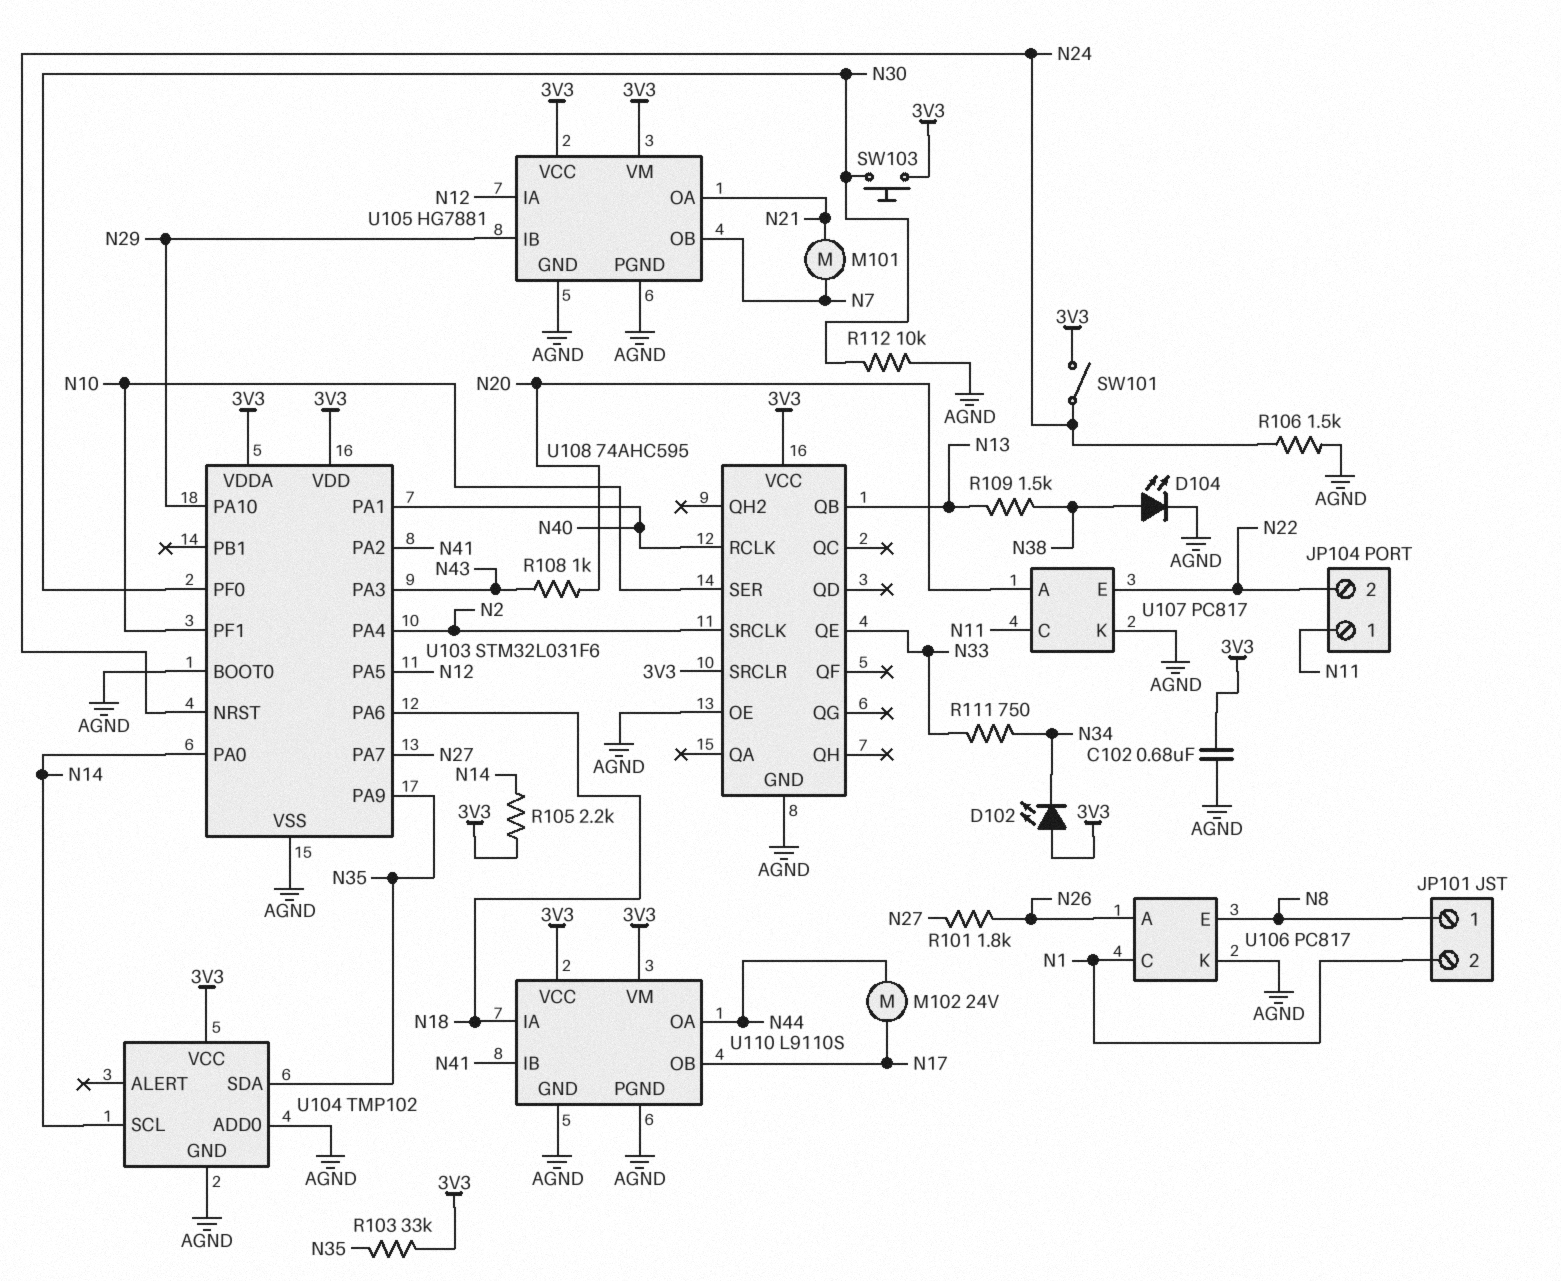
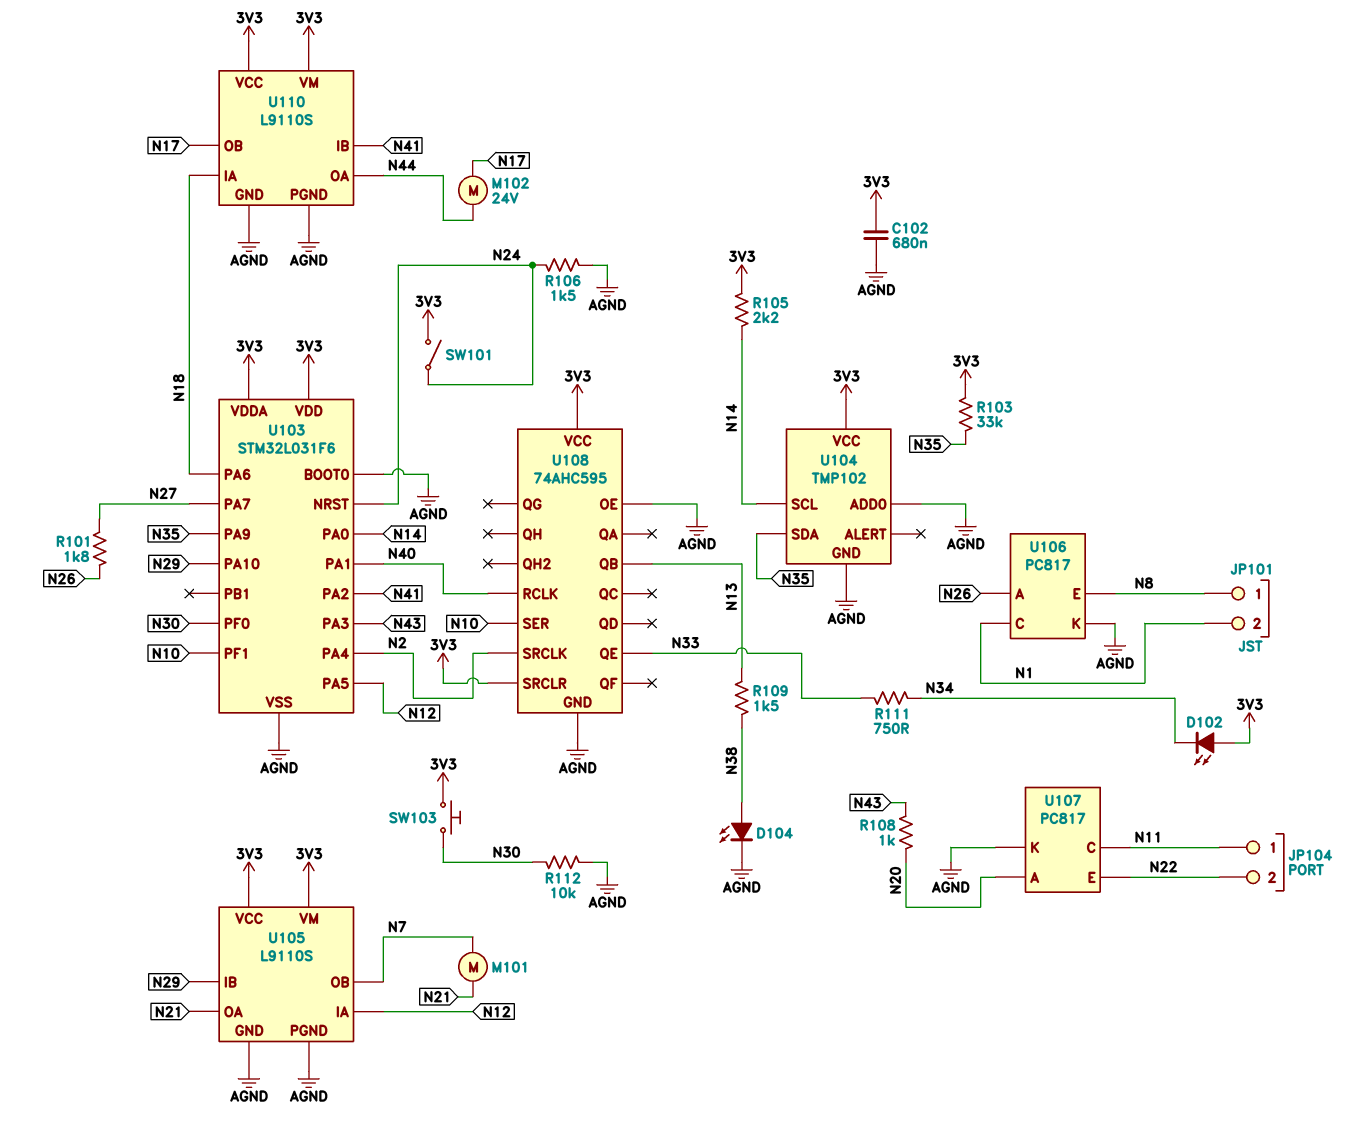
U105: HG7881 -> L9110S

